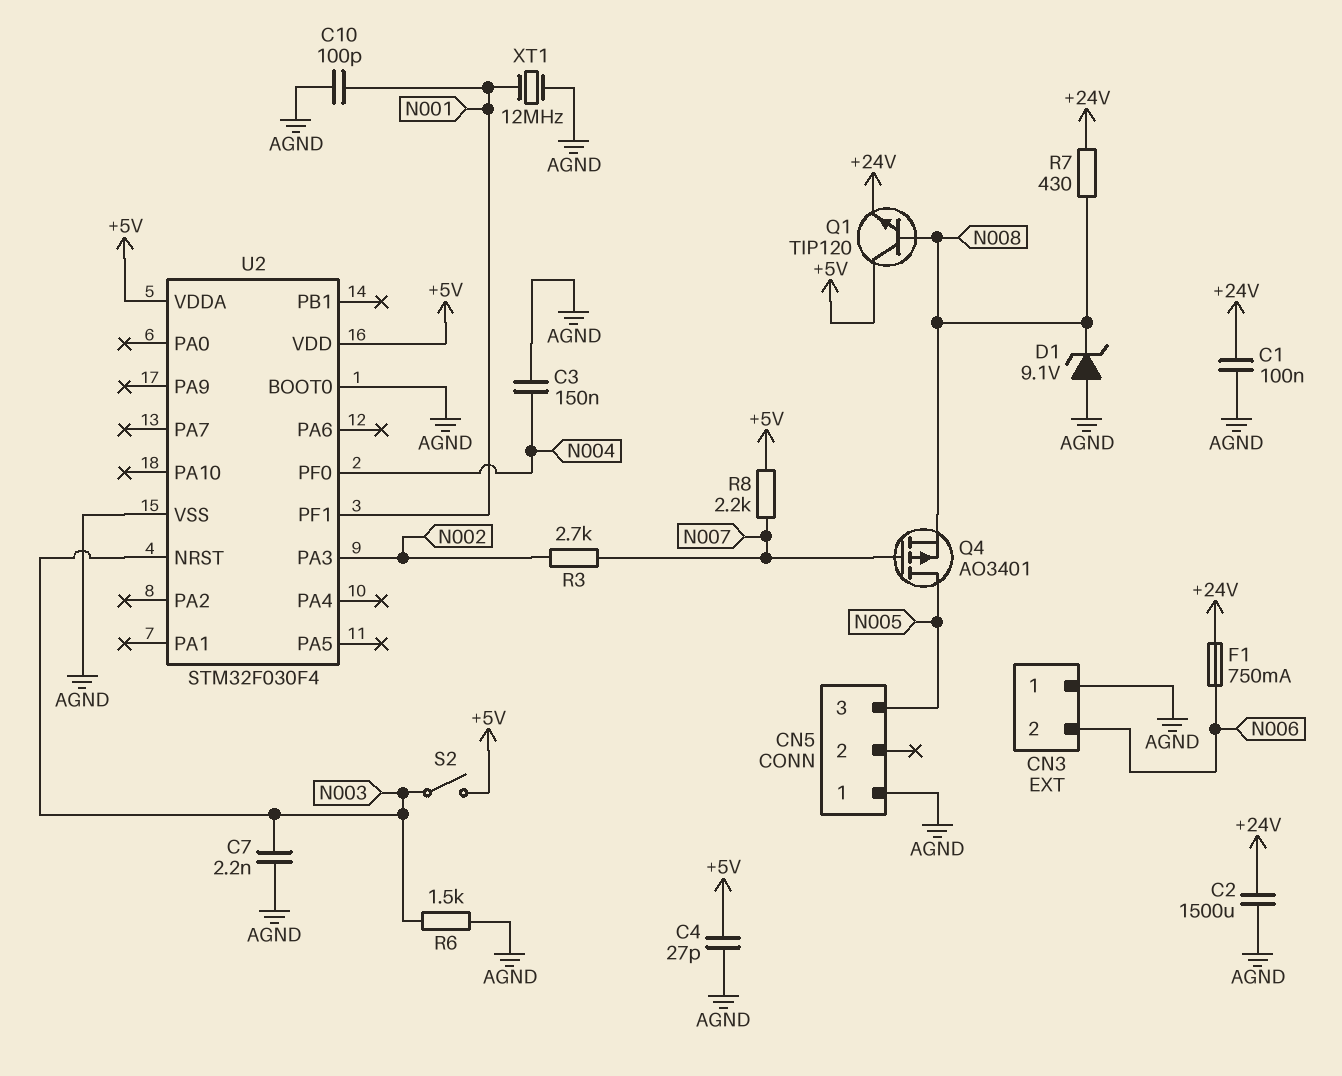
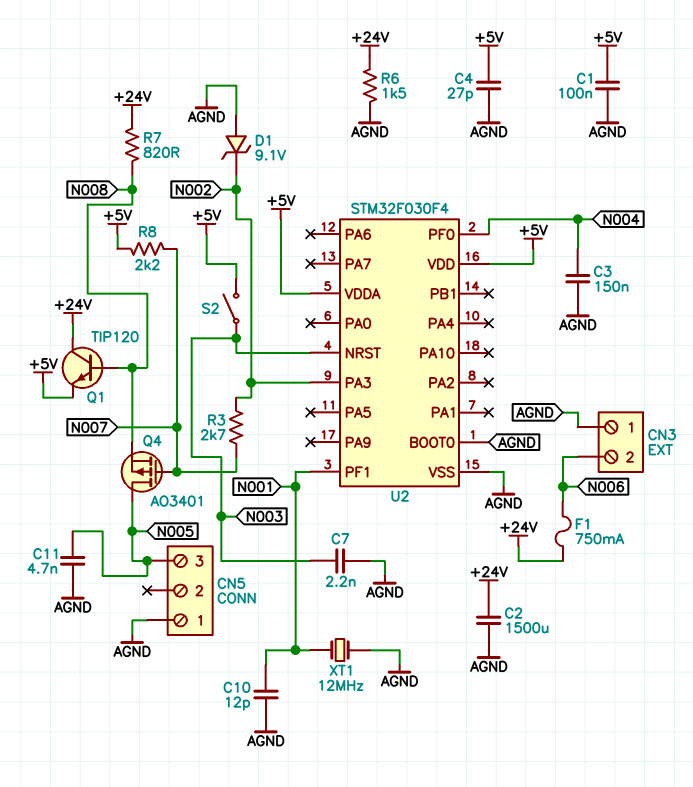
C1: 100nF (+24V, AGND) -> 100nF (+5V, AGND)
C10: 100pF (AGND, N001) -> 12pF (AGND, N001)
C11: none -> 4.7nF (AGND, N005)
D1: zener 9.1V (A AGND, K N008) -> zener 9.1V (A AGND, K N002)
Q1: NPN TIP120 (B N008, C +5V, E +24V) -> NPN TIP120 (B N008, C +24V, E +5V)
R6: 1.5k (AGND, N003) -> 1.5k (+24V, AGND)
R7: 430 (+24V, N008) -> 820 (+24V, N008)

